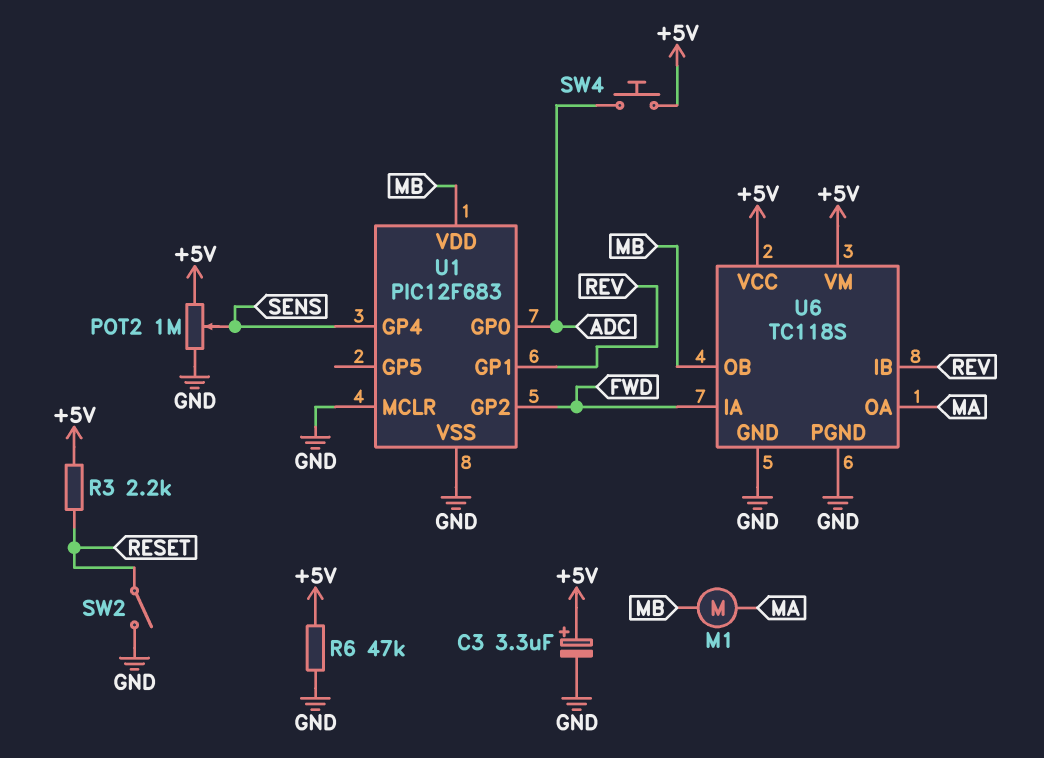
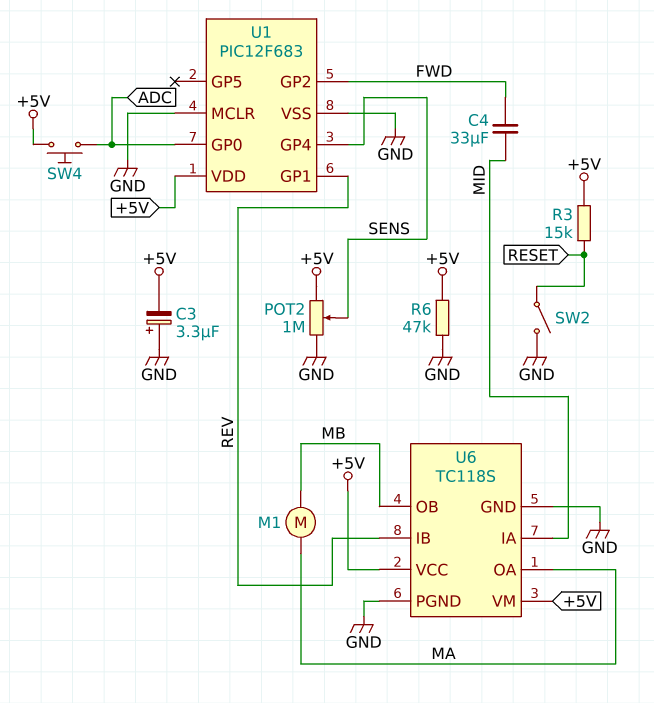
C3: 3.3uF (plus +5V, minus GND) -> 3.3uF (plus GND, minus +5V)
C4: none -> 33uF (FWD, MID)
R3: 2.2k (+5V, RESET) -> 15k (+5V, RESET)
U1 pin VDD: MB -> +5V
U6 pin IA: FWD -> MID

